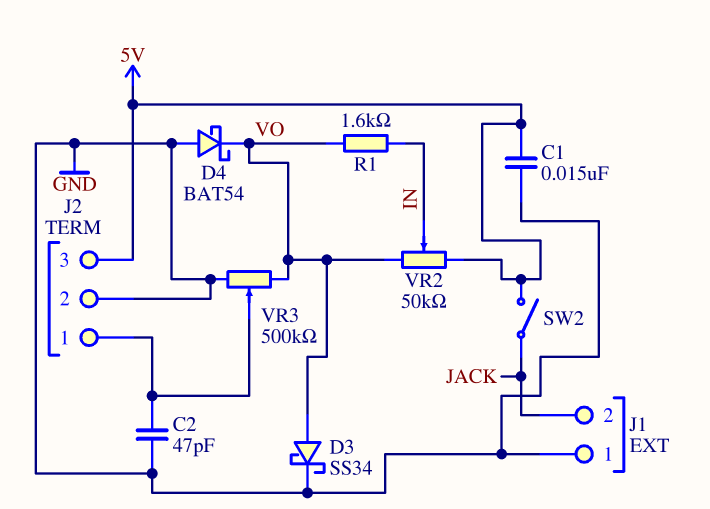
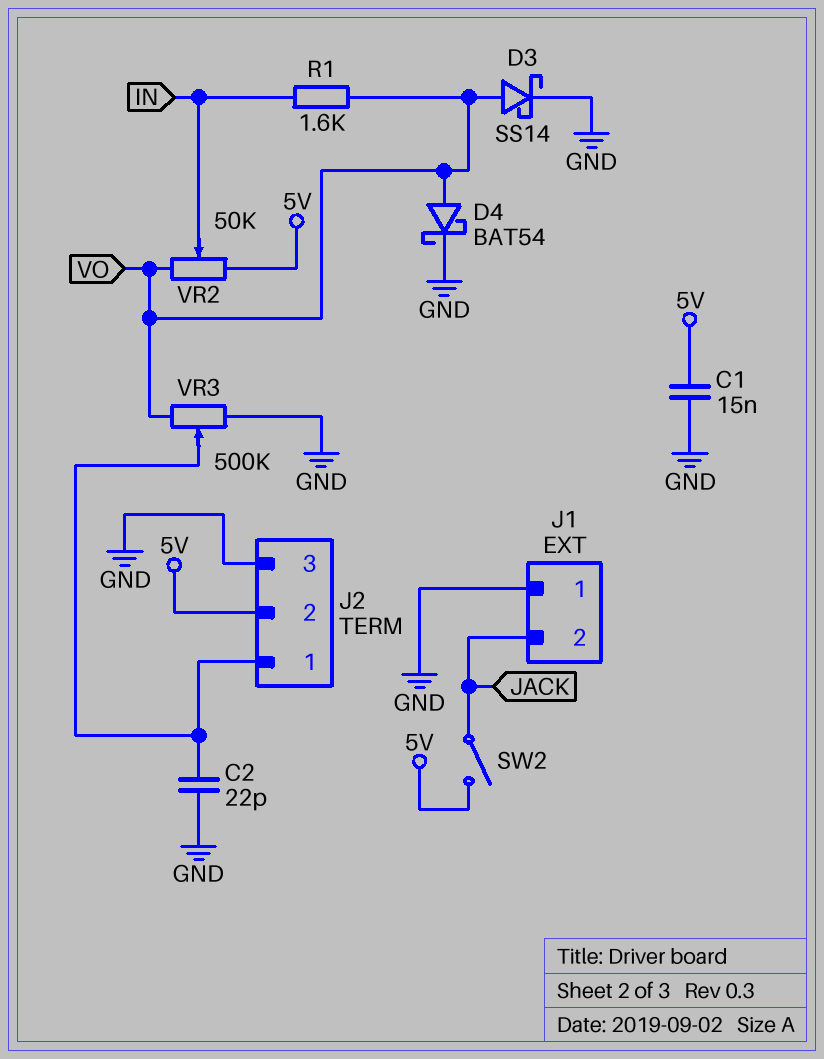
C2: 47pF (GND, J2/1) -> 22pF (GND, J2/1)
D3: schottky SS34 (A VO, K GND) -> schottky SS14 (A VO, K GND)
D4: schottky BAT54 (A GND, K VO) -> schottky BAT54 (A VO, K GND)
J2 pin 2: GND -> 5V
J2 pin 3: 5V -> GND

